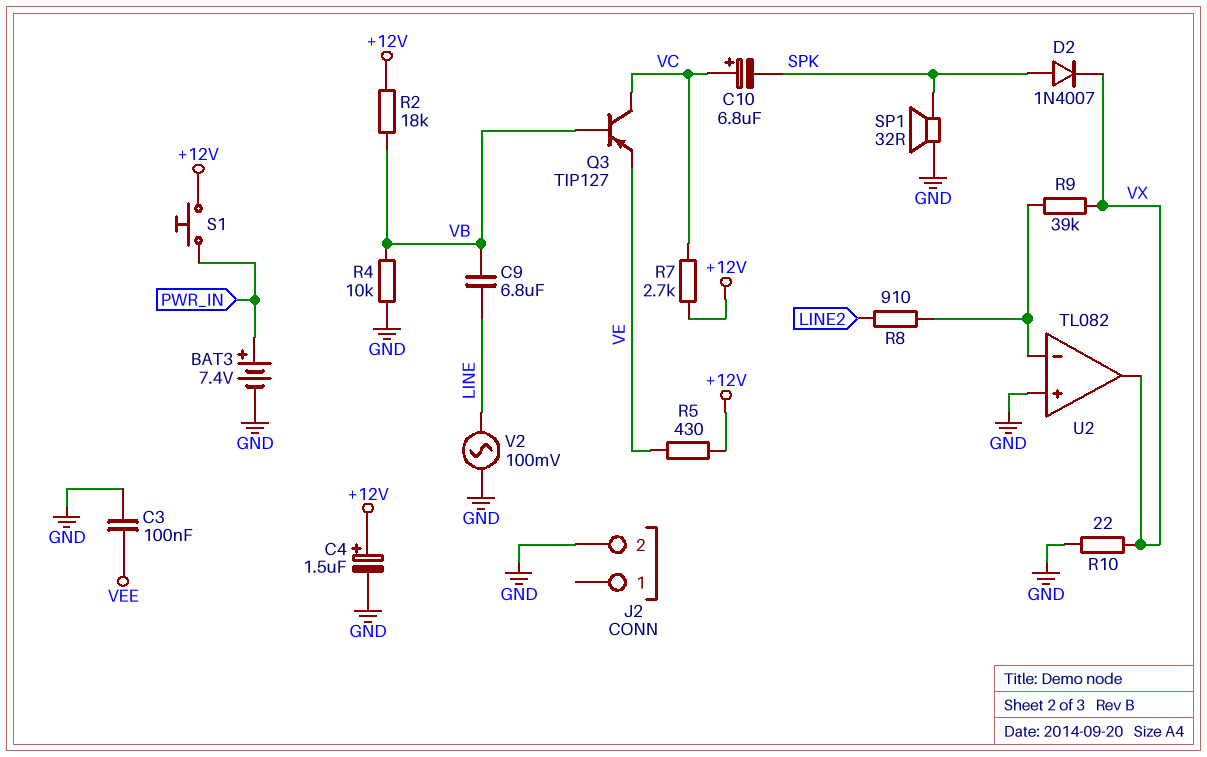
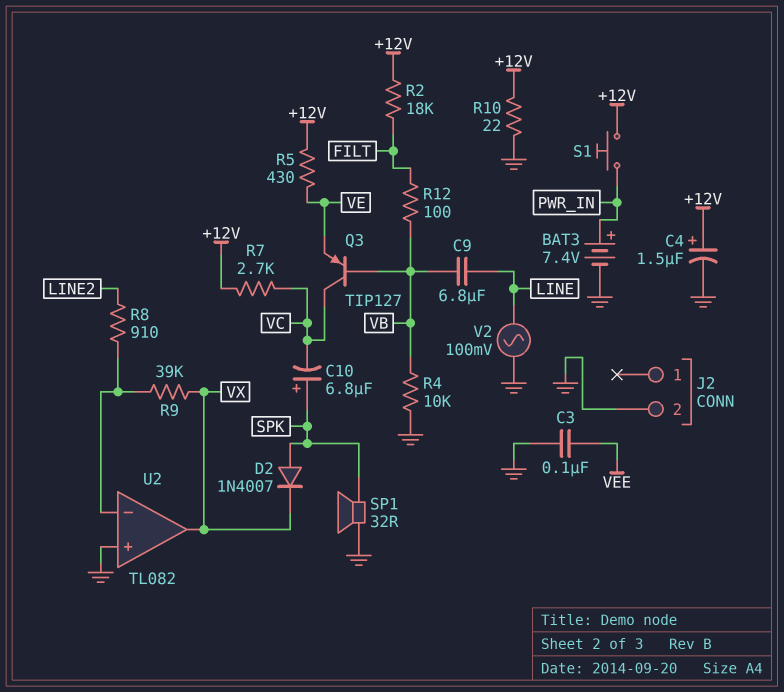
C10: 6.8uF (plus VC, minus SPK) -> 6.8uF (plus SPK, minus VC)
R2: 18k (+12V, VB) -> 18k (+12V, FILT)
R10: 22 (GND, VX) -> 22 (+12V, GND)
R12: none -> 100 (FILT, VB)

